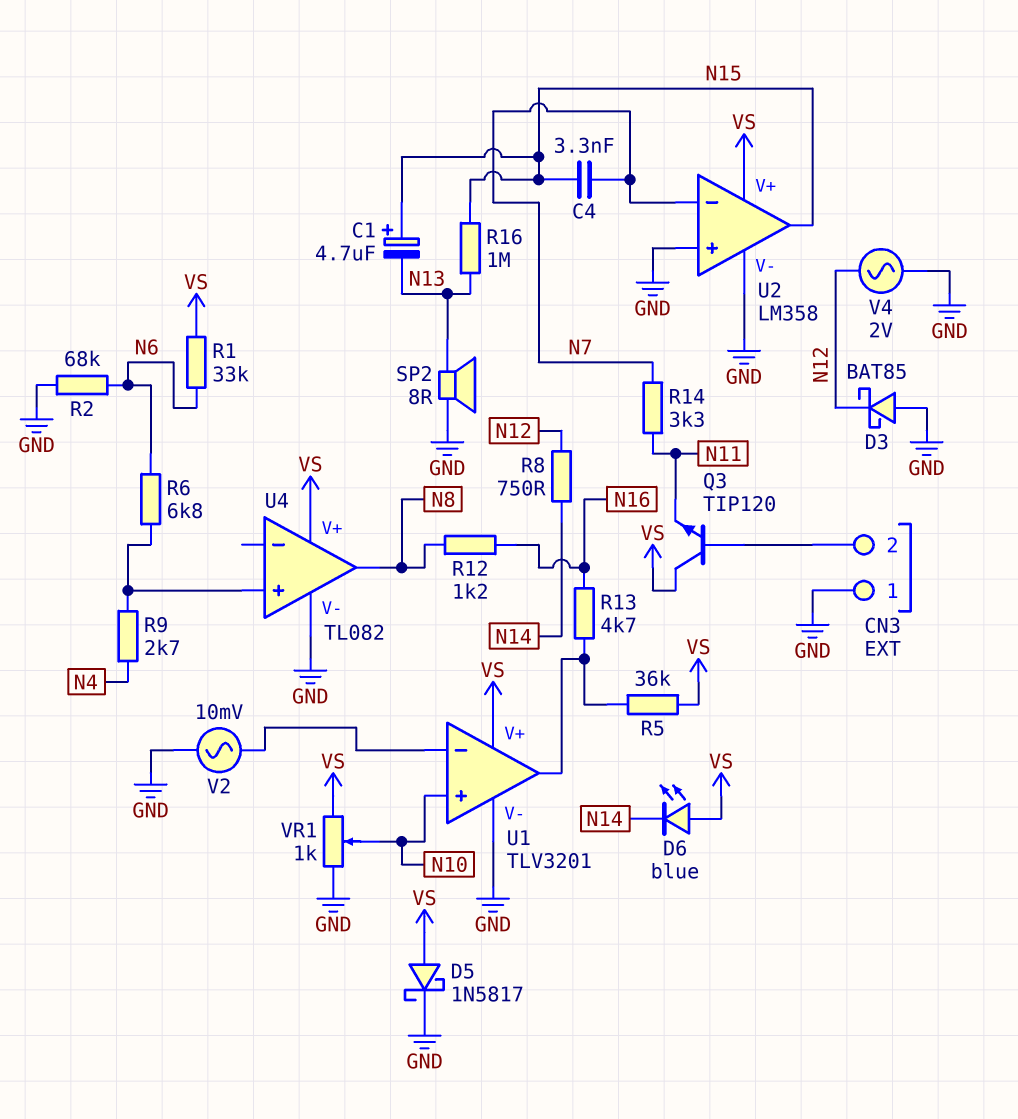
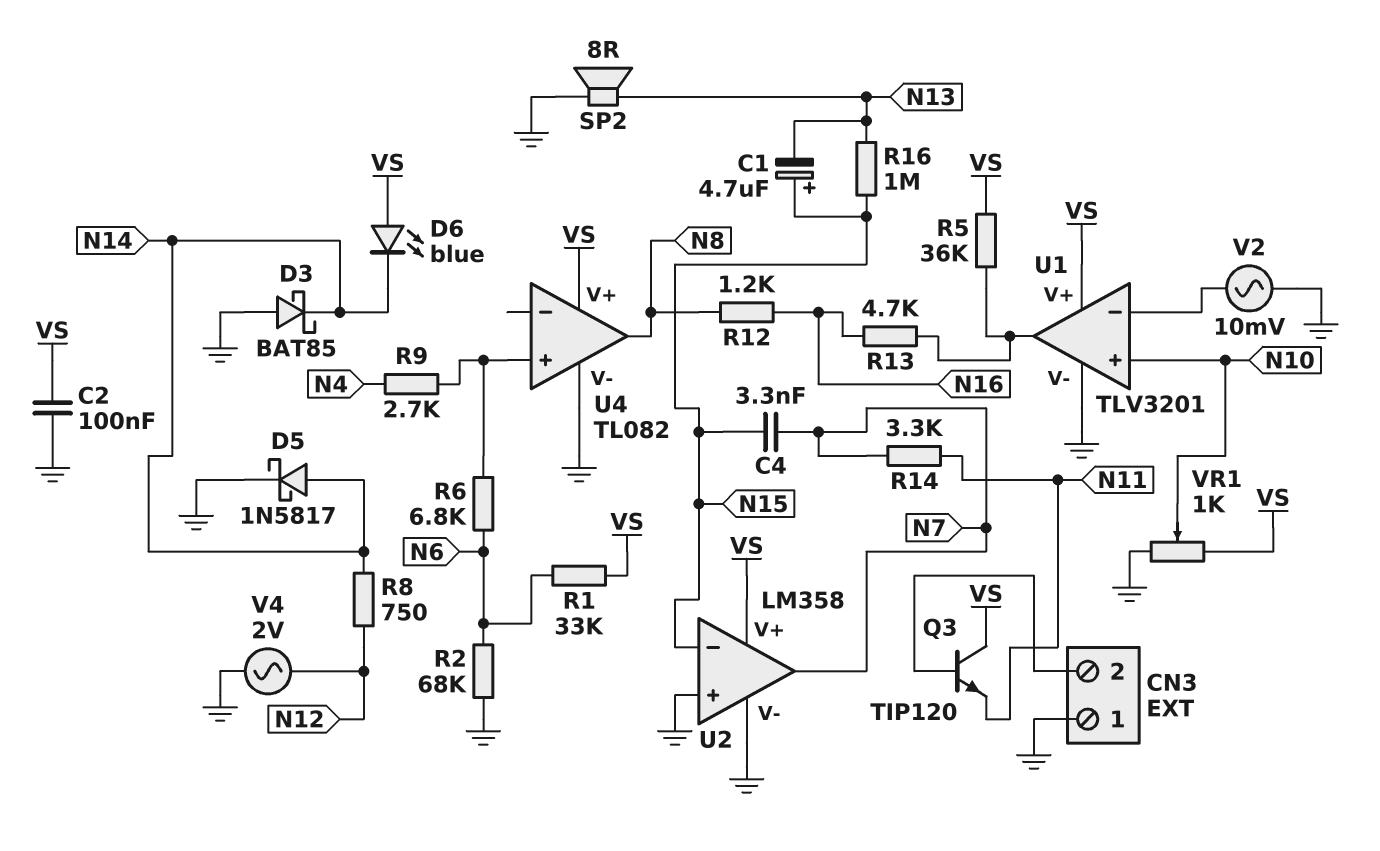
C2: none -> 100nF (GND, VS)
D3: schottky BAT85 (A GND, K N12) -> schottky BAT85 (A GND, K N14)
D5: schottky 1N5817 (A VS, K GND) -> schottky 1N5817 (A N14, K GND)
U2 pin in-: N7 -> N15
U2 pin out: N15 -> N7

